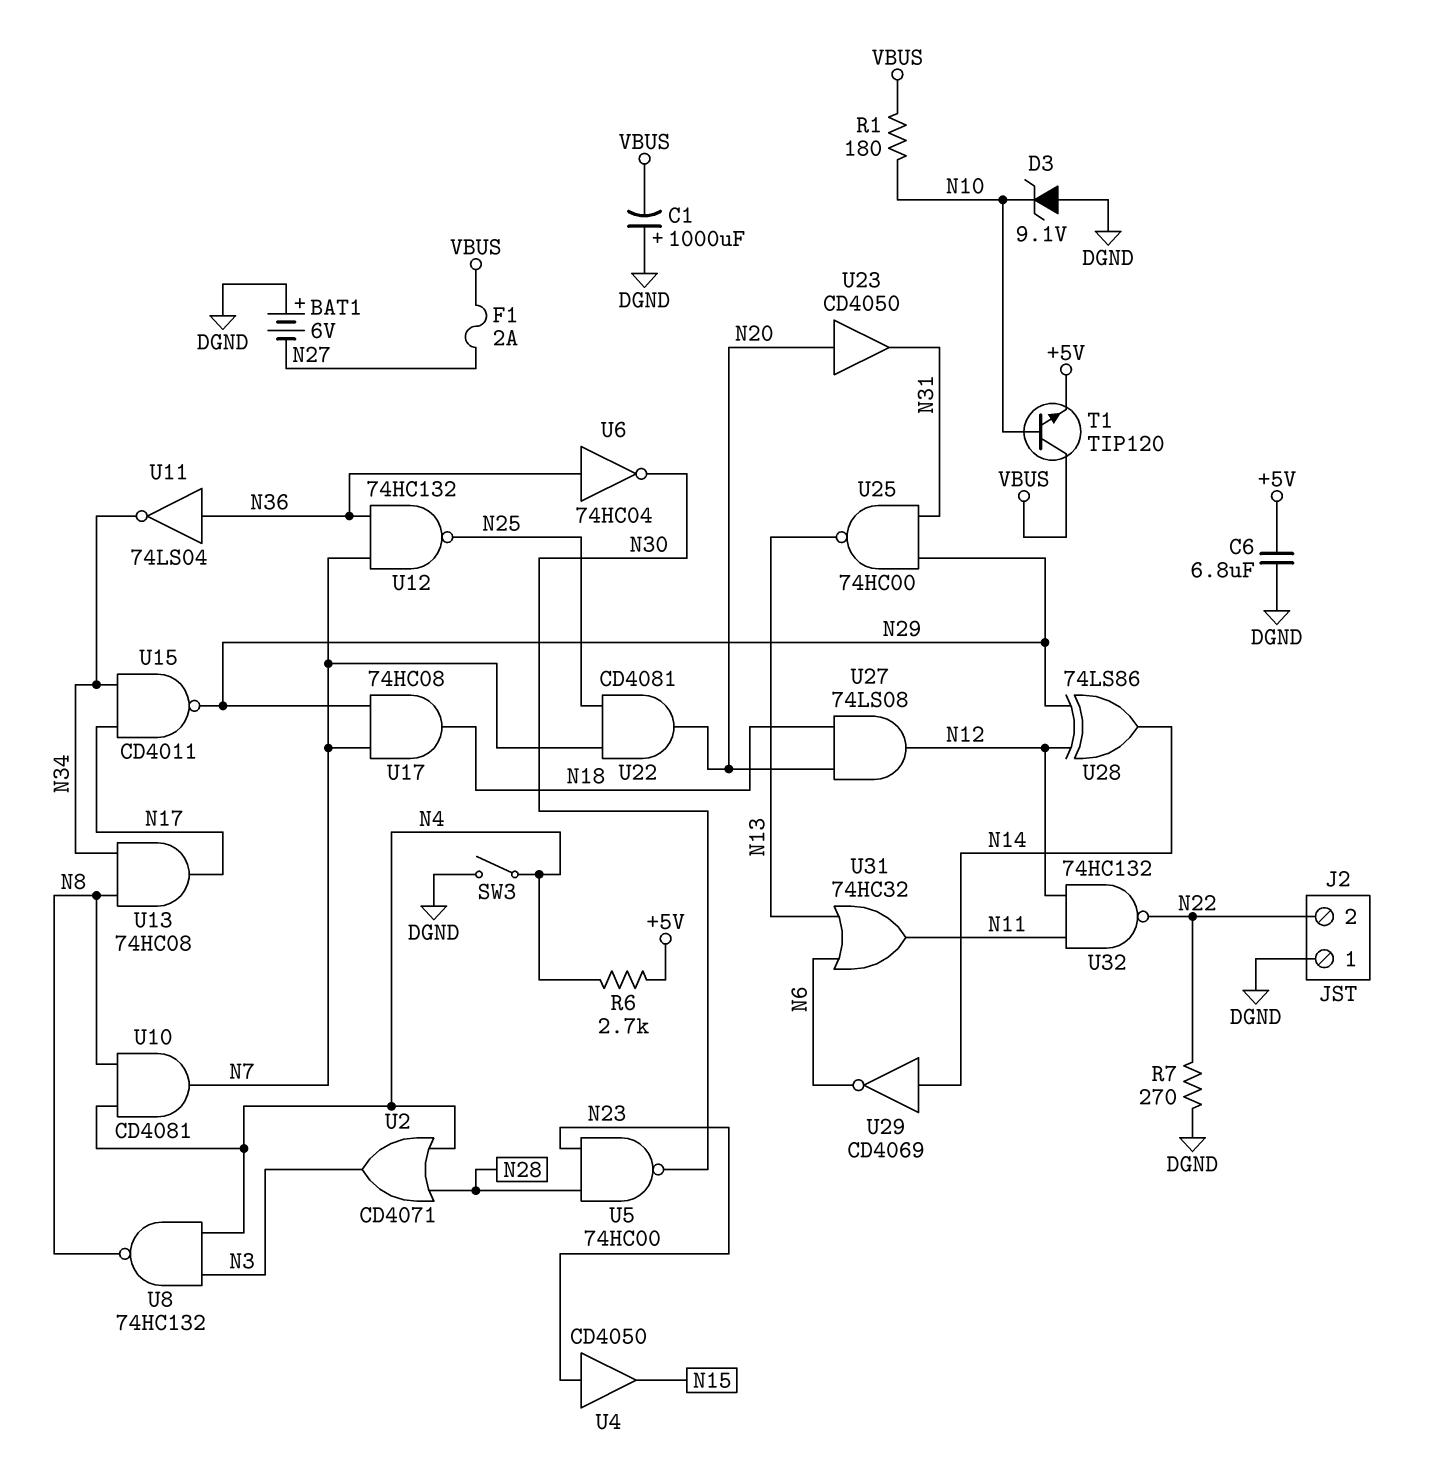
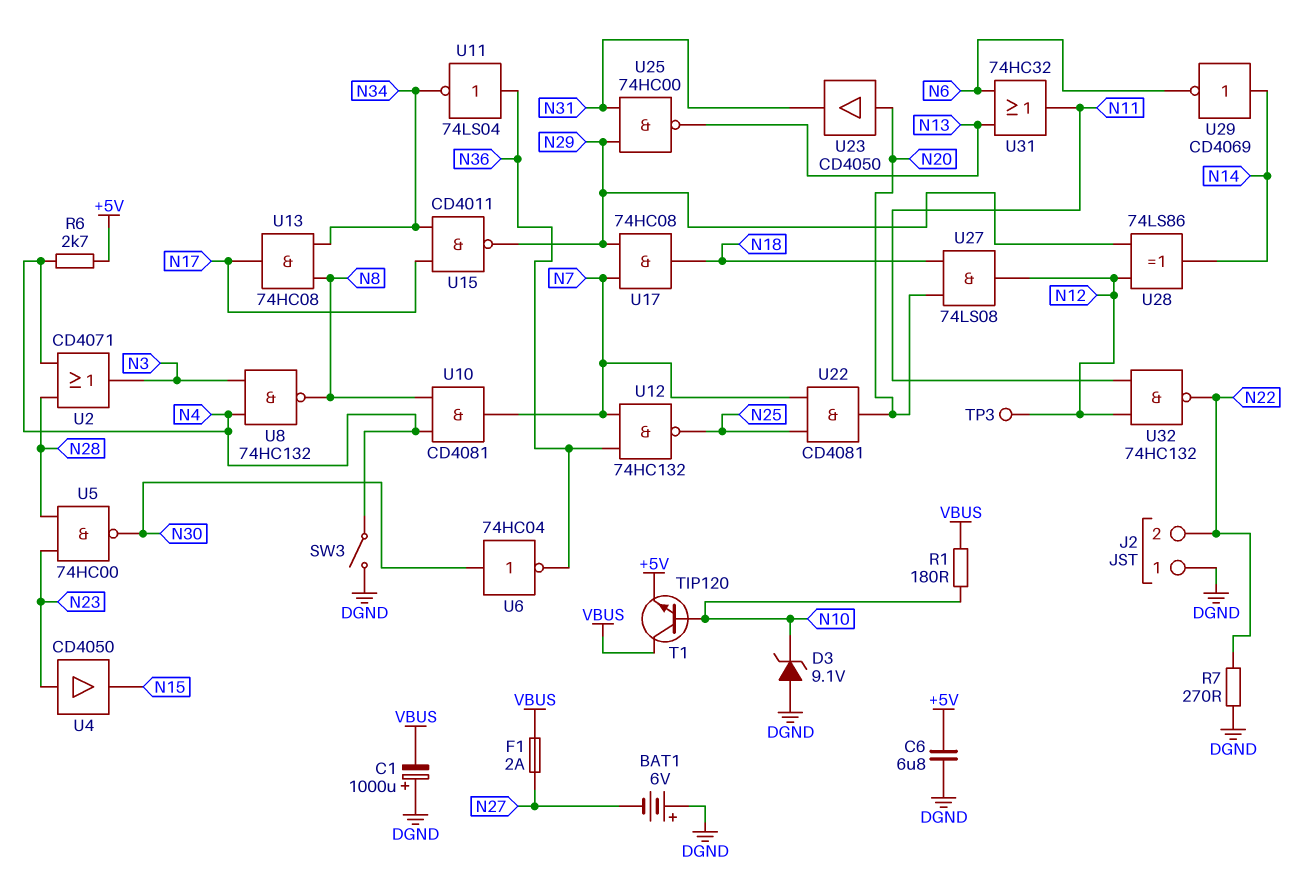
TP3: none -> test point (N12)
U6: NOT 74HC04 (in N36, out N30) -> NOT 74HC04 (in N30, out N36)

